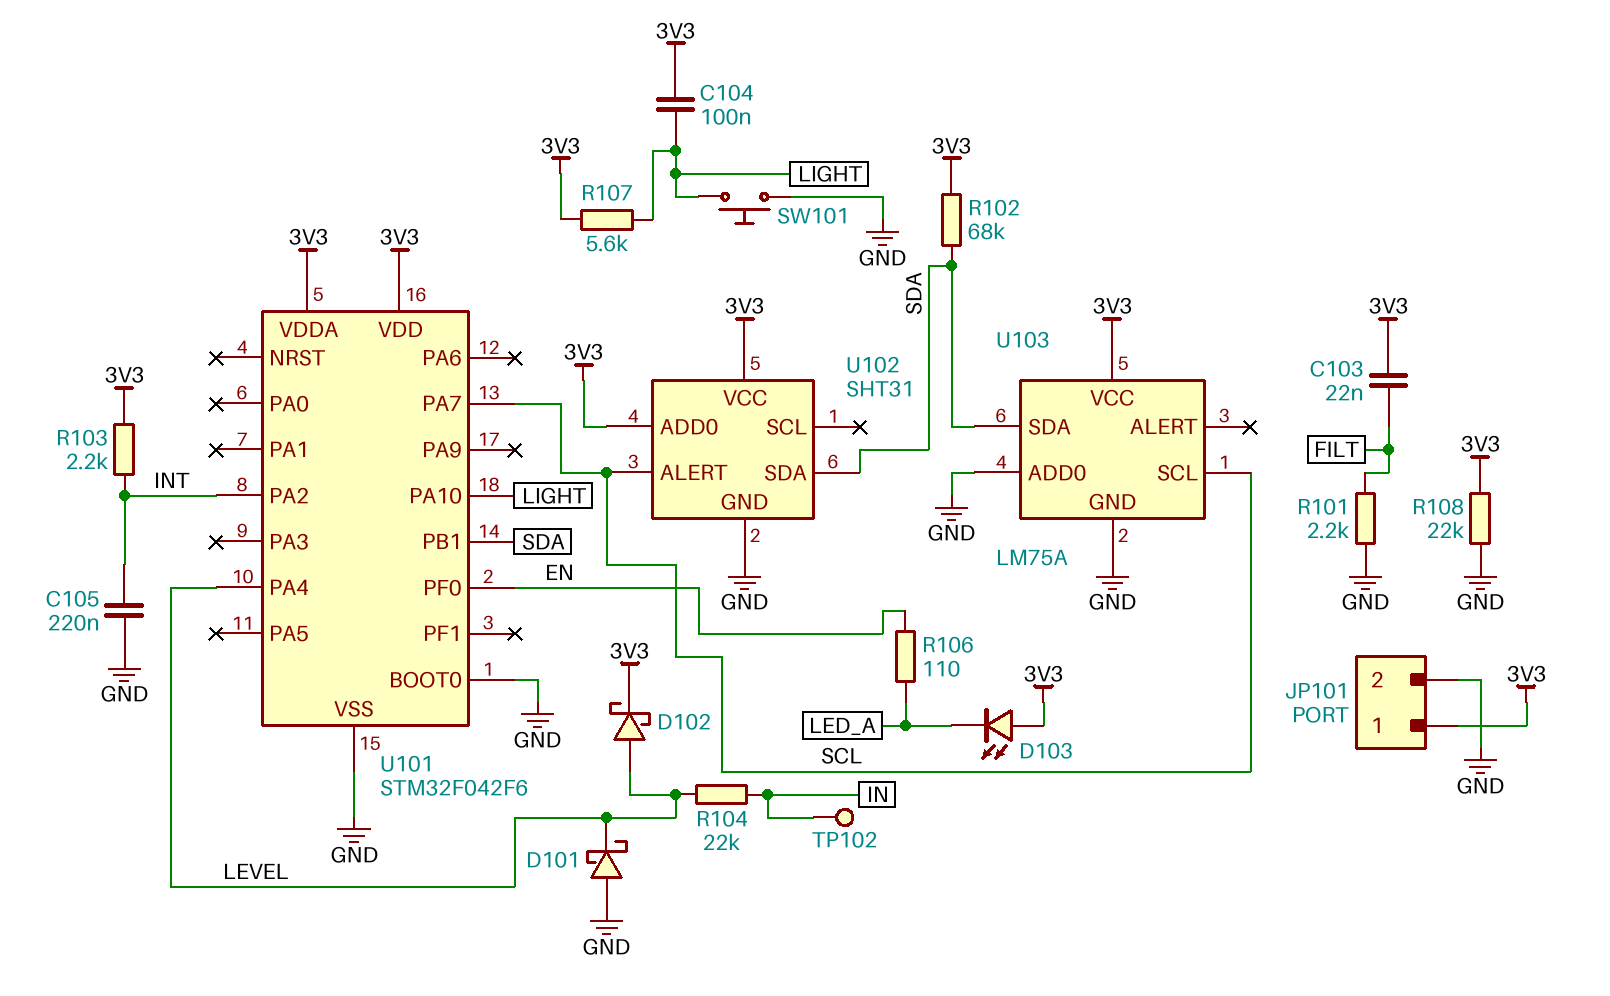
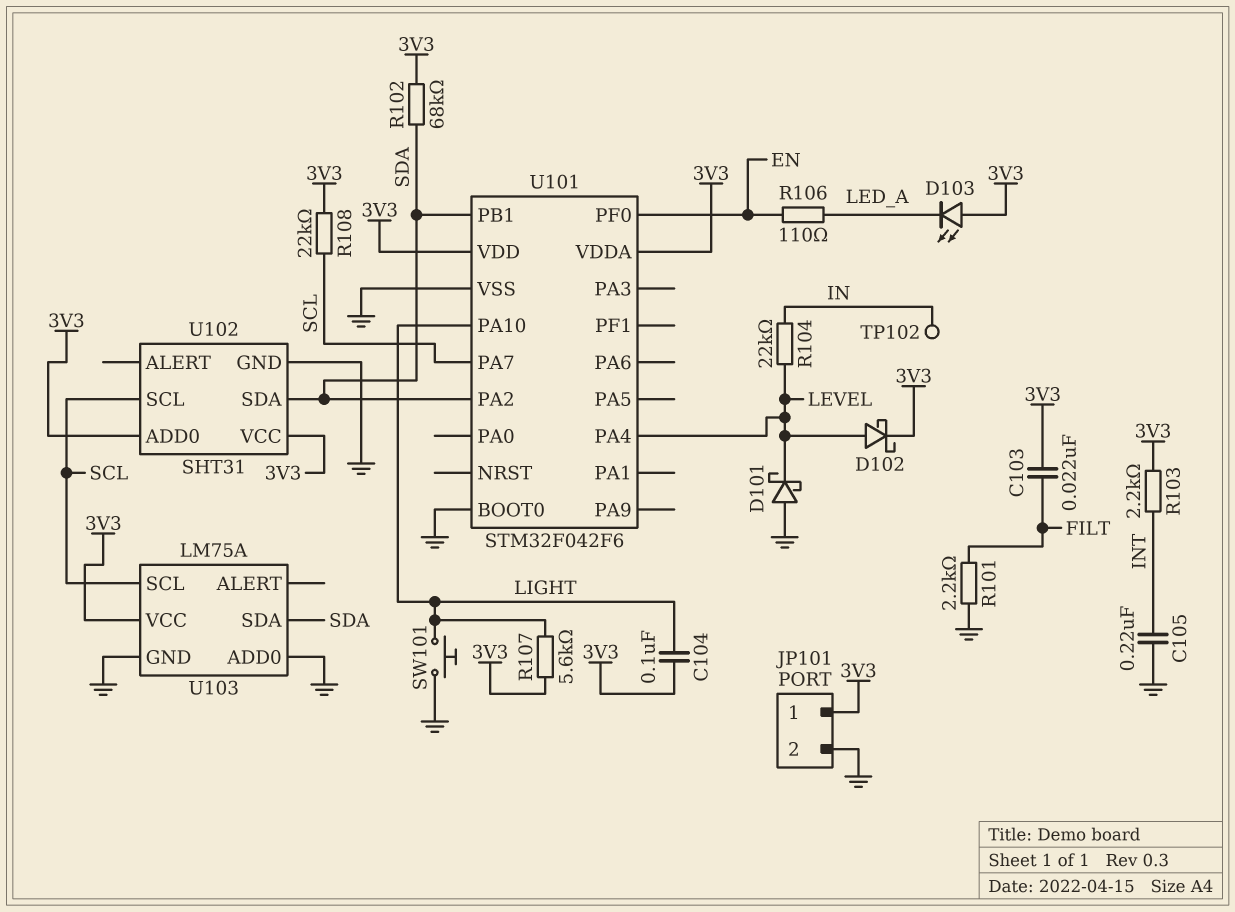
R108: 22k (3V3, GND) -> 22k (3V3, SCL)
U101 pin PA2: INT -> SDA
U102 pin ALERT: SCL -> none
U102 pin SCL: none -> SCL

